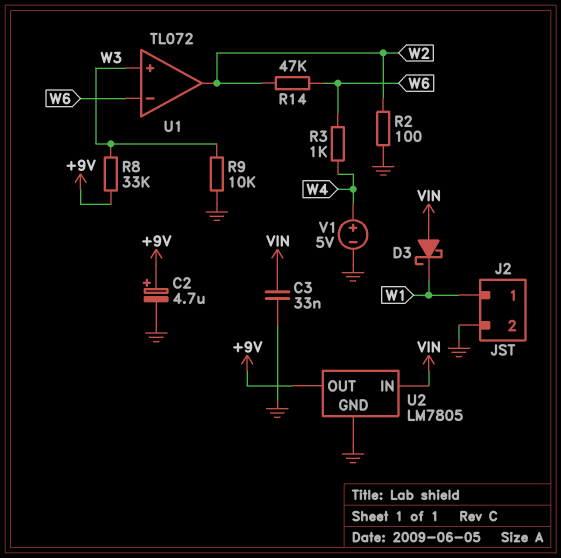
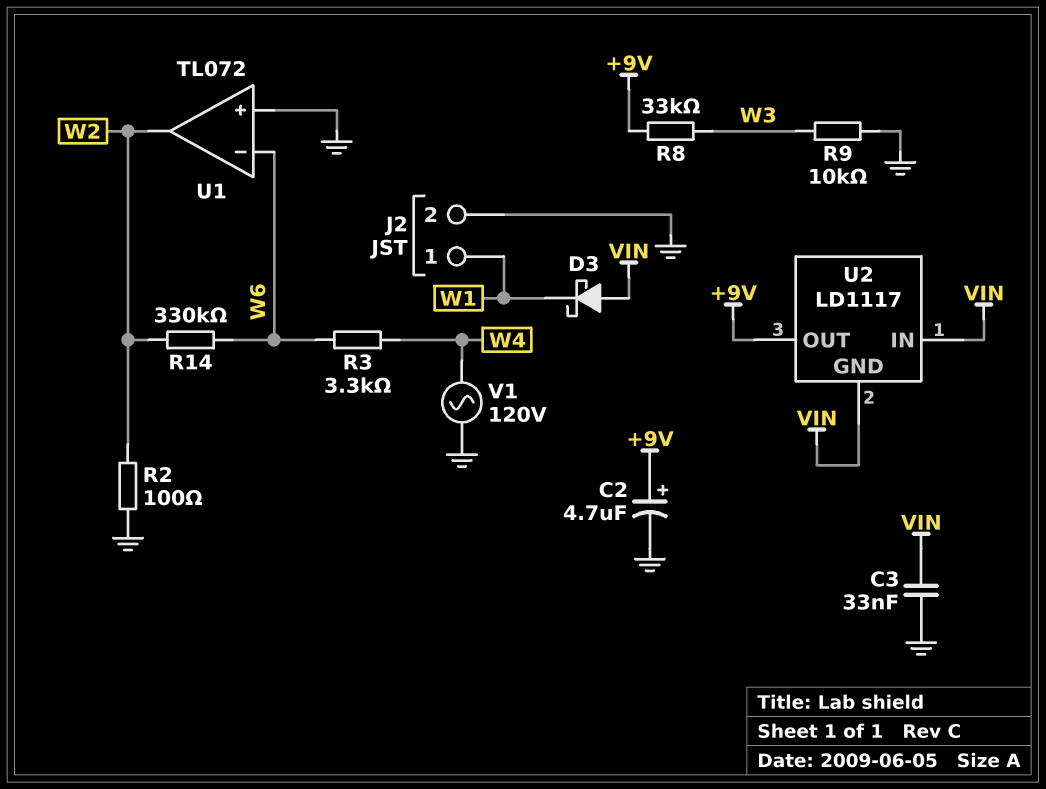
R3: 1k (W4, W6) -> 3.3k (W4, W6)
R14: 47k (W2, W6) -> 330k (W2, W6)
U1 pin in+: W3 -> GND
U2: LM7805 -> LD1117
U2 pin GND: GND -> VIN
V1: 5V (plus W4, minus GND) -> AC 120V (GND, W4)

